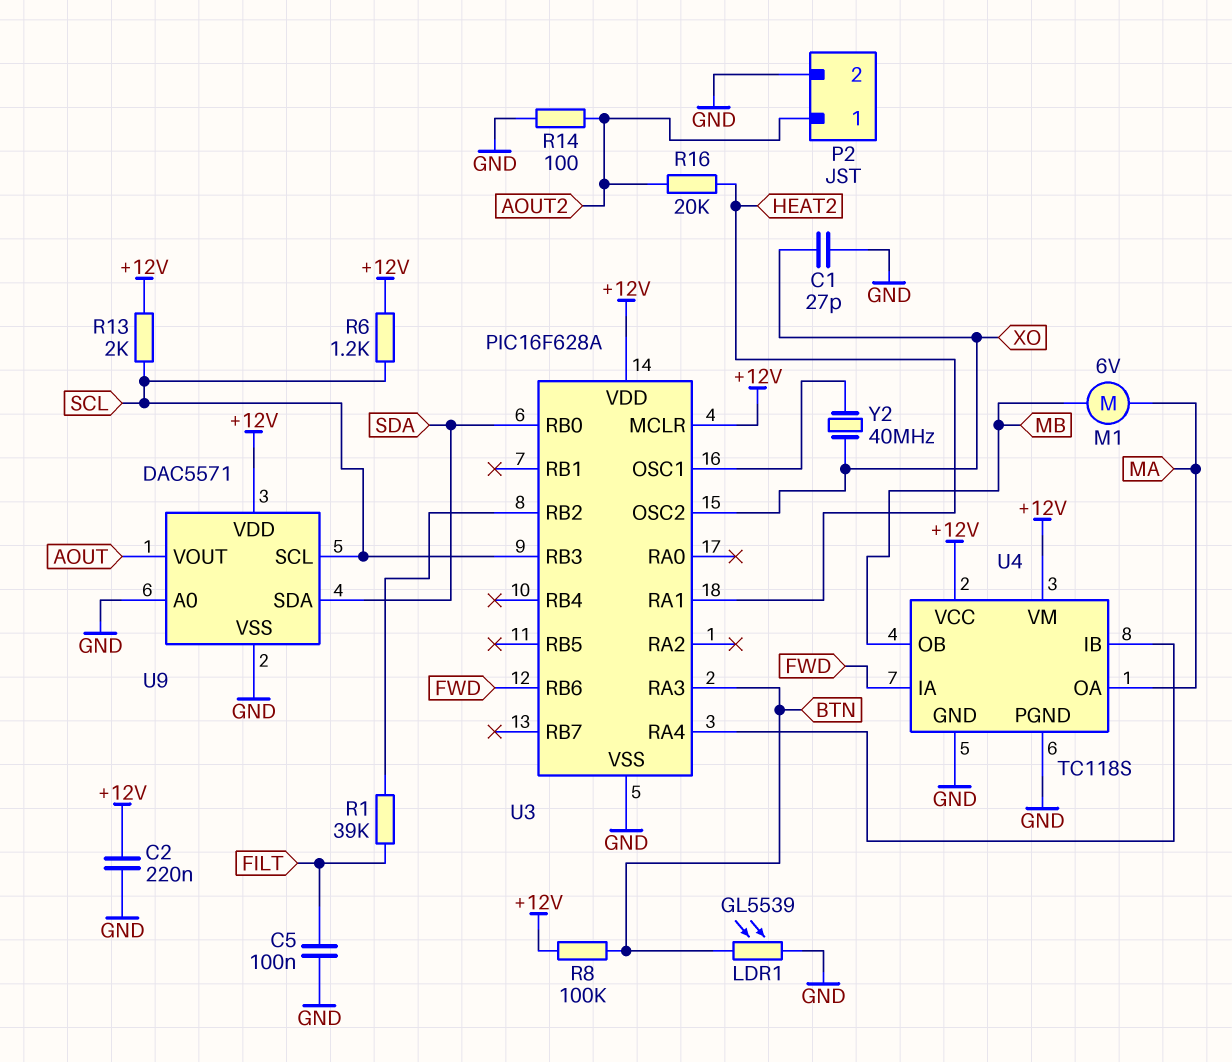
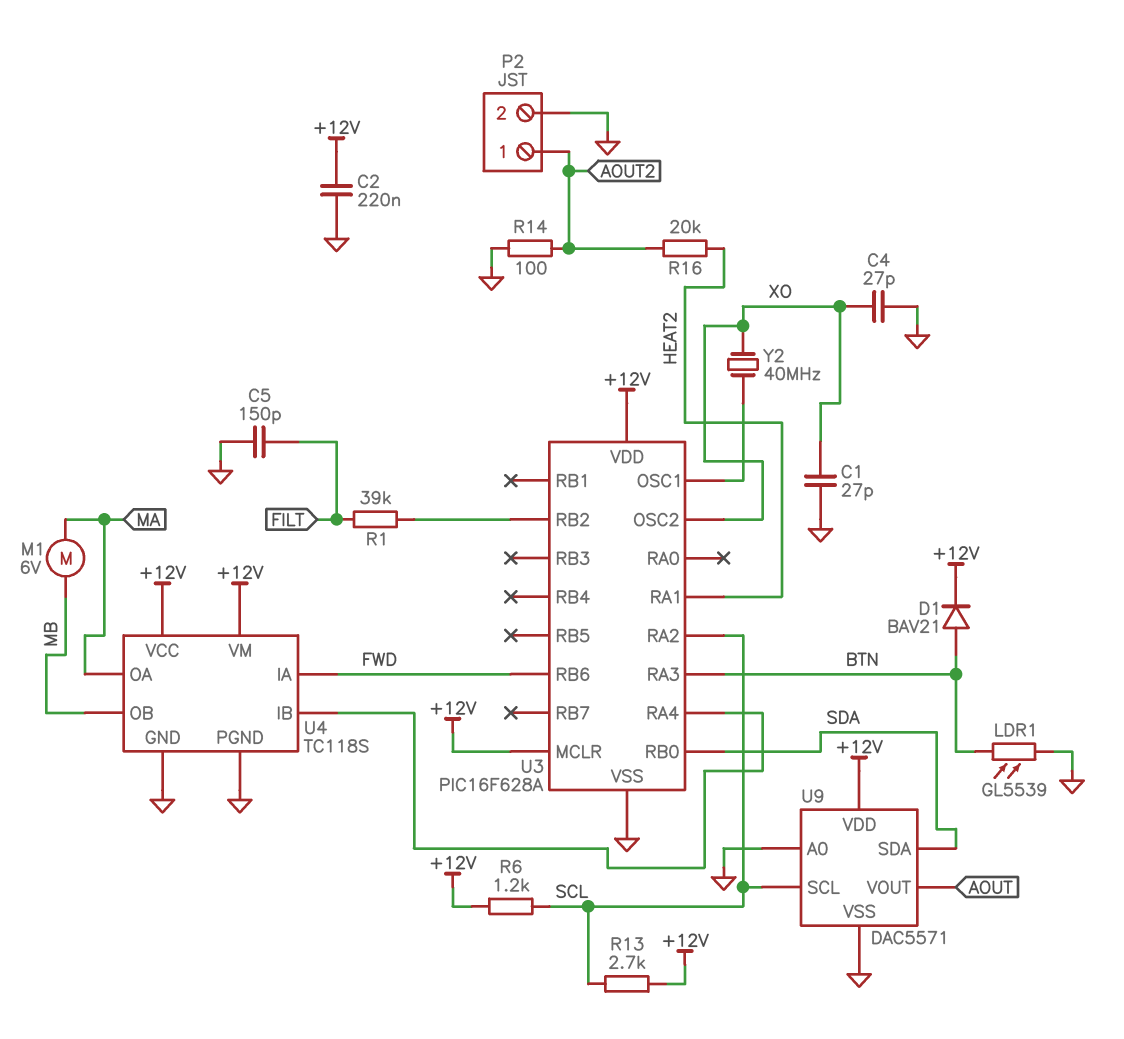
C4: none -> 27pF (GND, XO)
C5: 100nF (FILT, GND) -> 150pF (FILT, GND)
D1: none -> diode BAV21 (A BTN, K +12V)
R8: 100k (+12V, BTN) -> none
R13: 2k (+12V, SCL) -> 2.7k (+12V, SCL)
U3 pin RA2: none -> SCL
U3 pin RB3: SCL -> none

